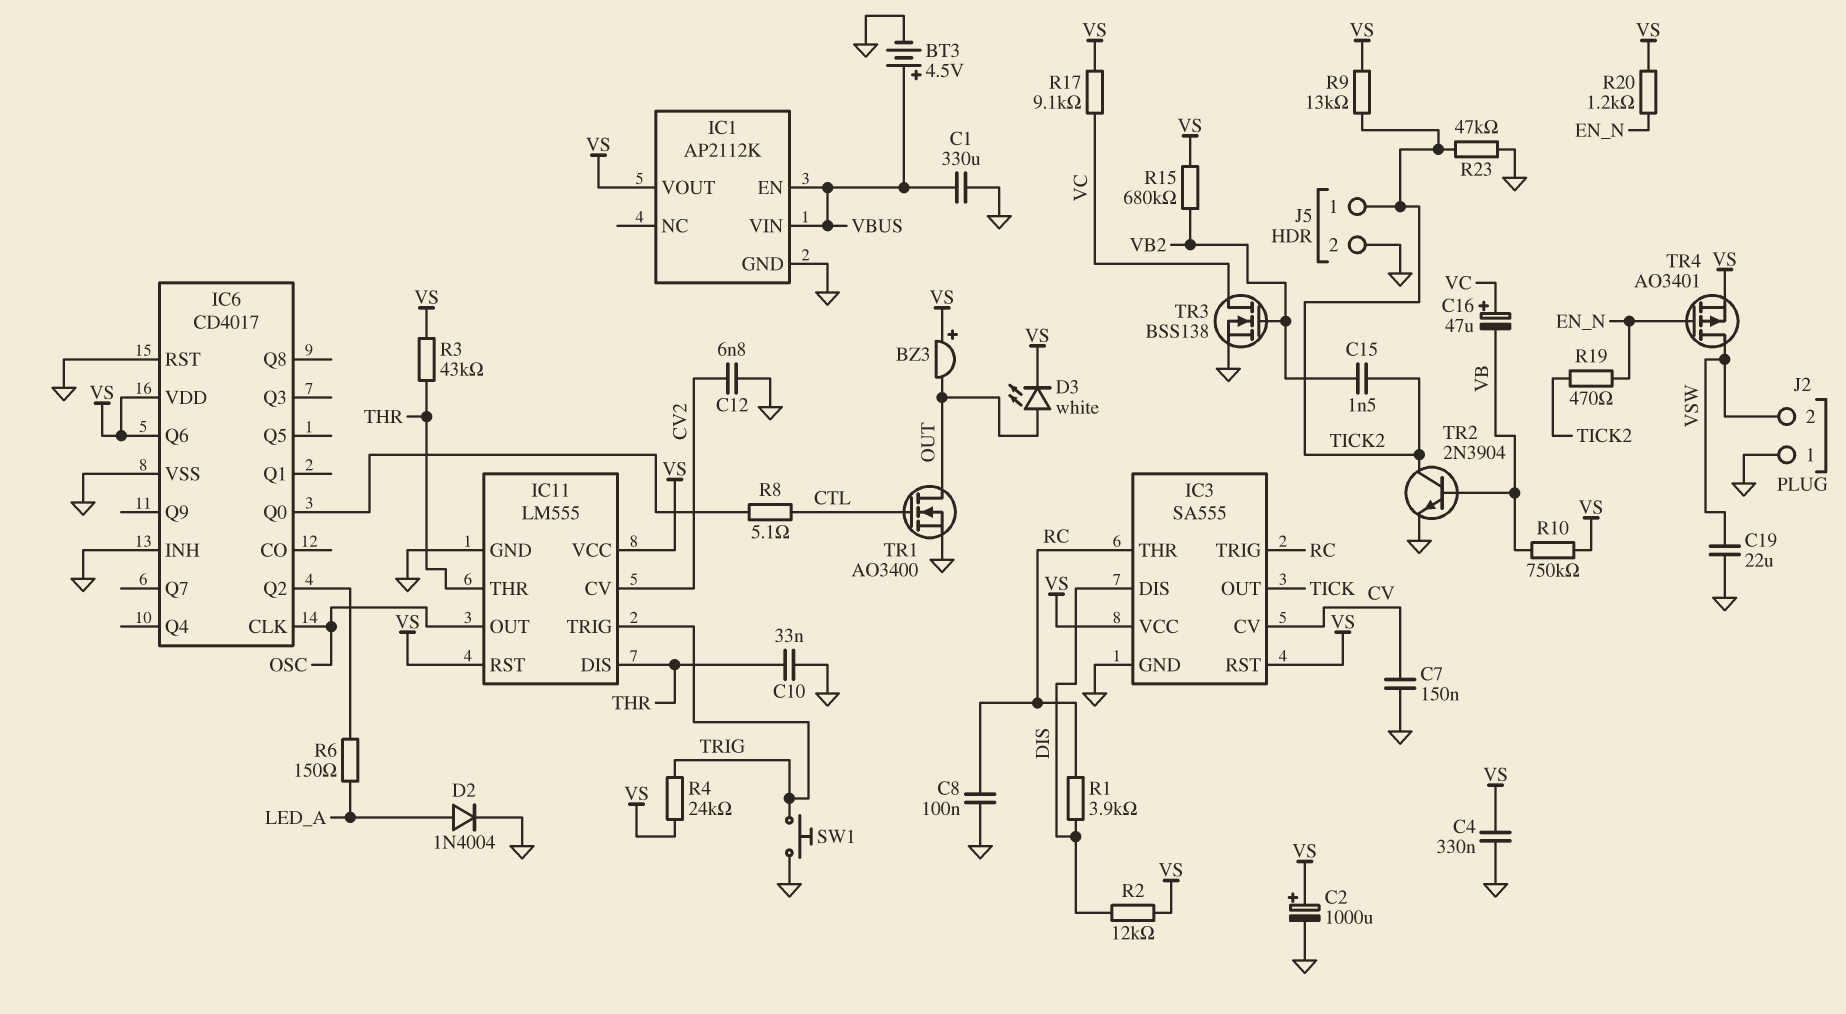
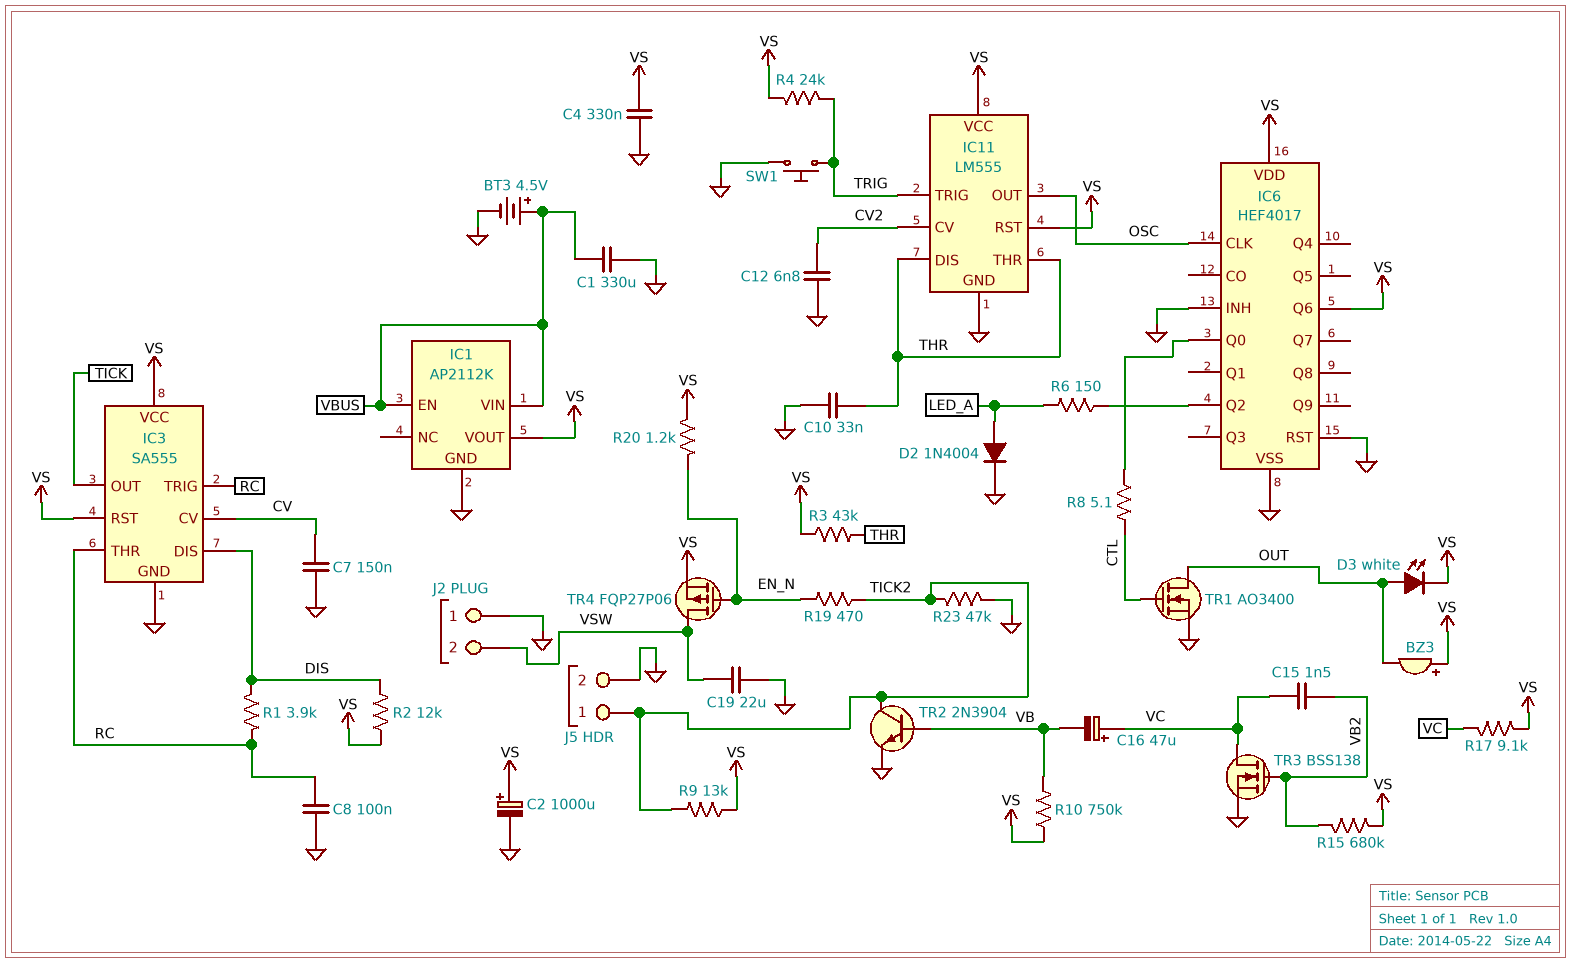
C15: 1.5nF (TICK2, VB2) -> 1.5nF (VB2, VC)
IC6: CD4017 -> HEF4017
TR4: PMOS AO3401 (G EN_N, D VSW, S VS) -> PMOS FQP27P06 (G EN_N, D VSW, S VS)

